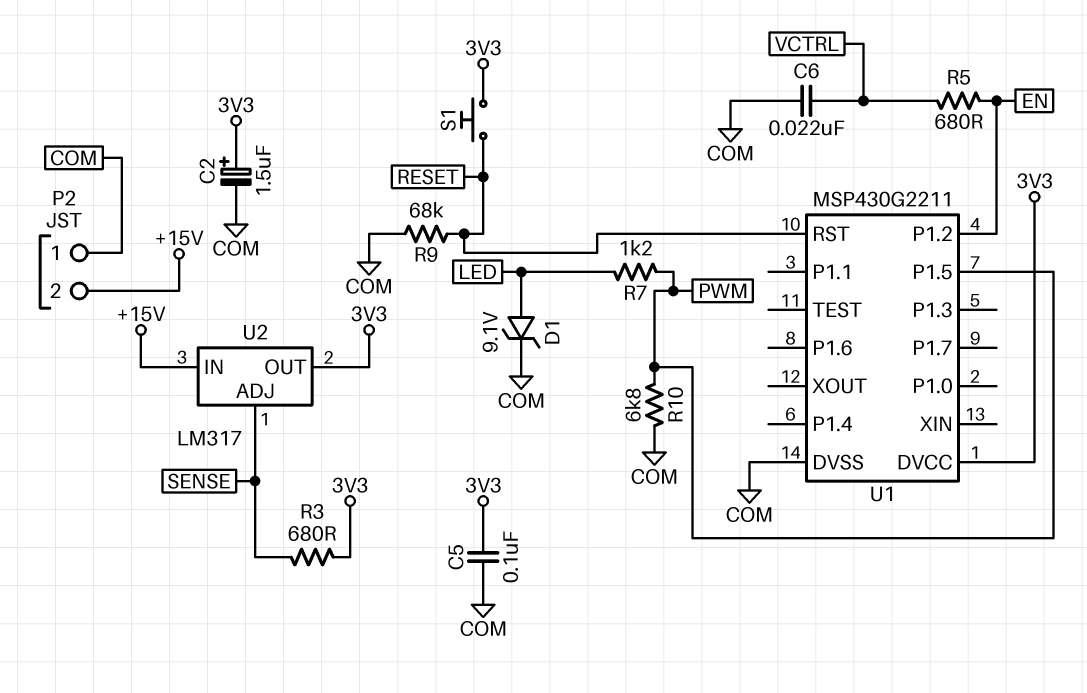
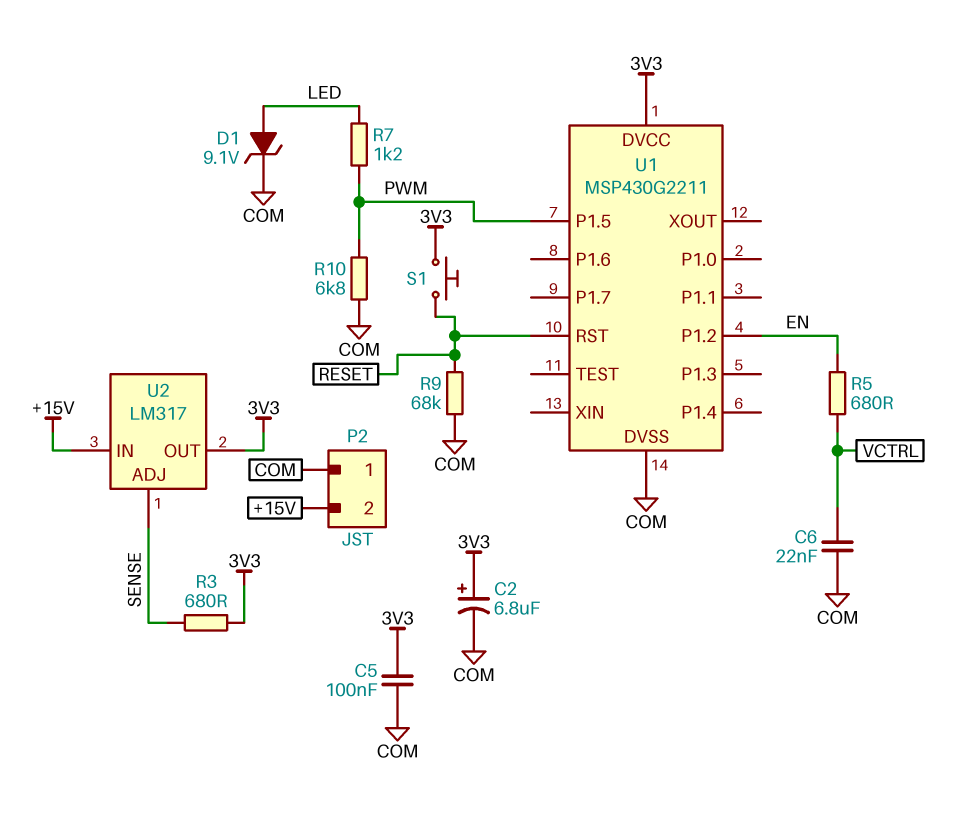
C2: 1.5uF (plus 3V3, minus COM) -> 6.8uF (plus 3V3, minus COM)

